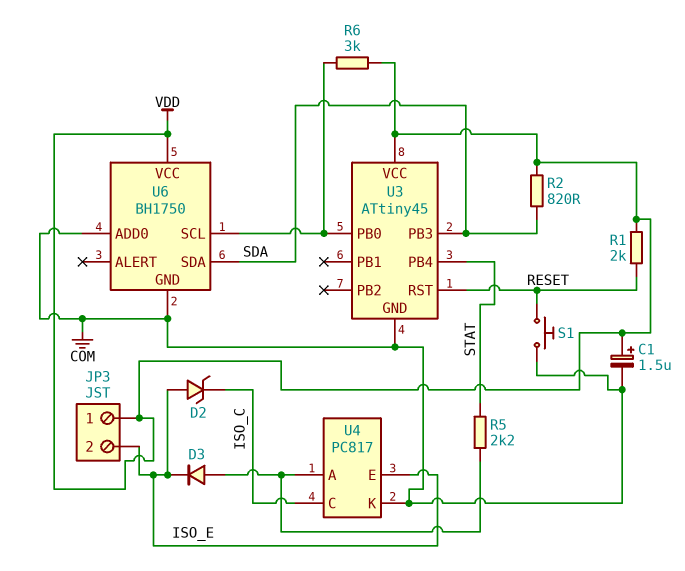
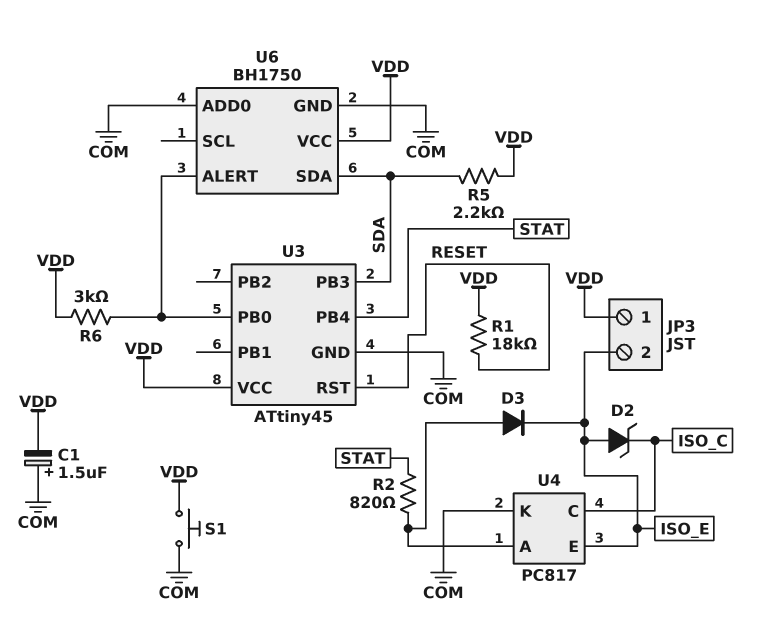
C1: 1.5uF (plus VDD, minus COM) -> 1.5uF (plus COM, minus VDD)
R1: 2k (RESET, VDD) -> 18k (RESET, VDD)
R2: 820 (SDA, VDD) -> 820 (STAT, U4/A)
R5: 2.2k (STAT, U4/A) -> 2.2k (SDA, VDD)
S1: button (COM, RESET) -> button (COM, VDD)
U6 pin ALERT: none -> U3/PB0
U6 pin SCL: U3/PB0 -> none

